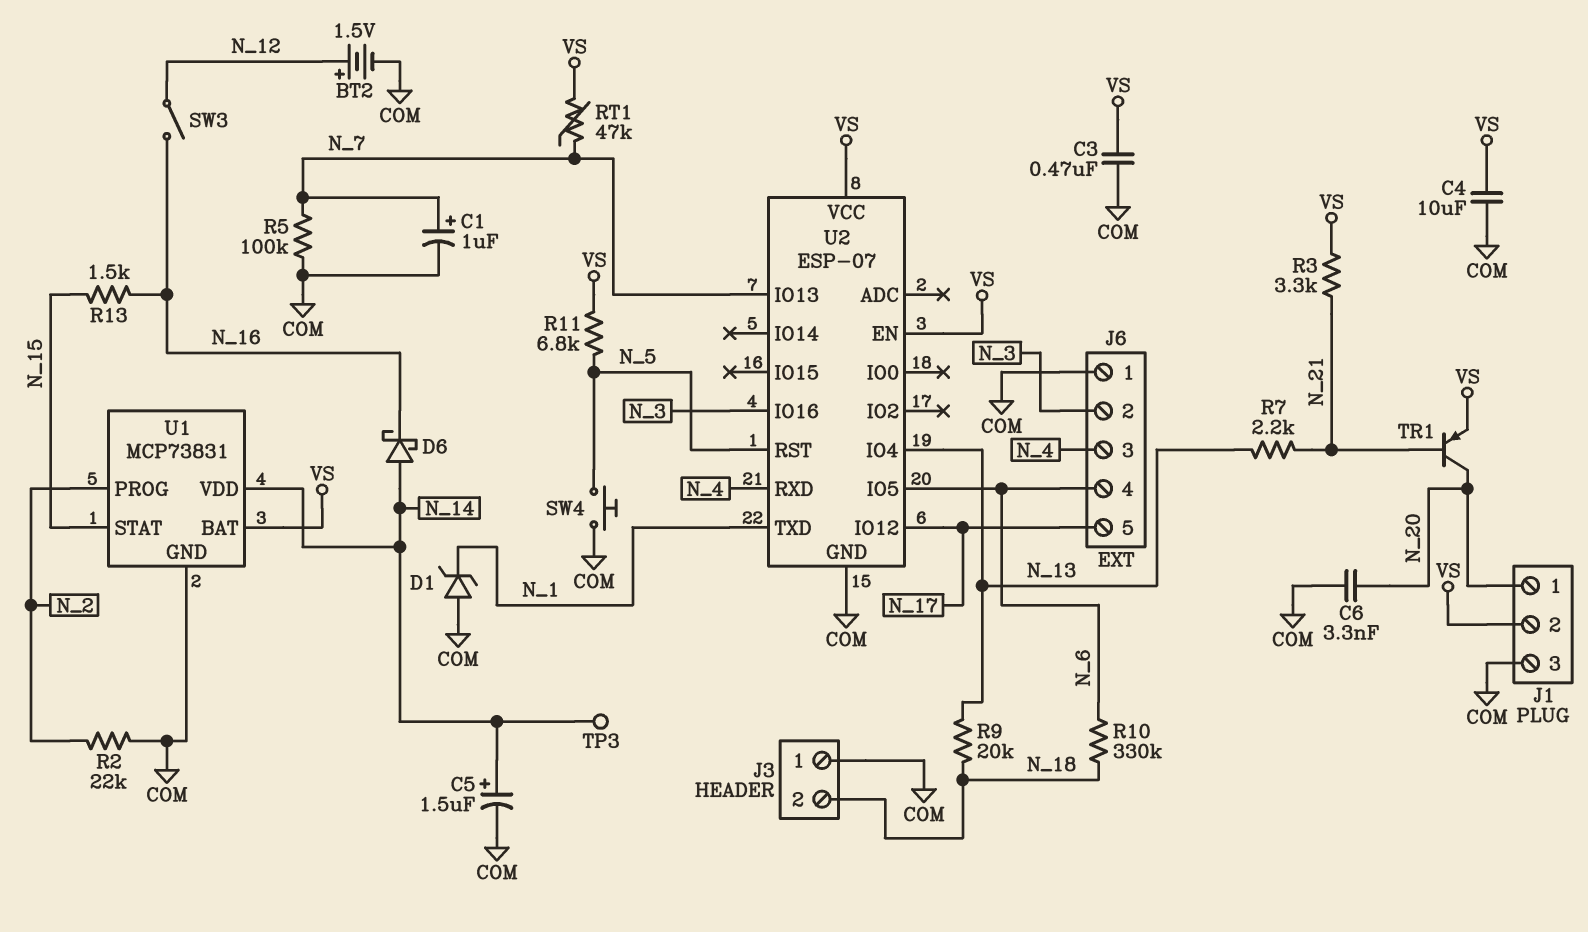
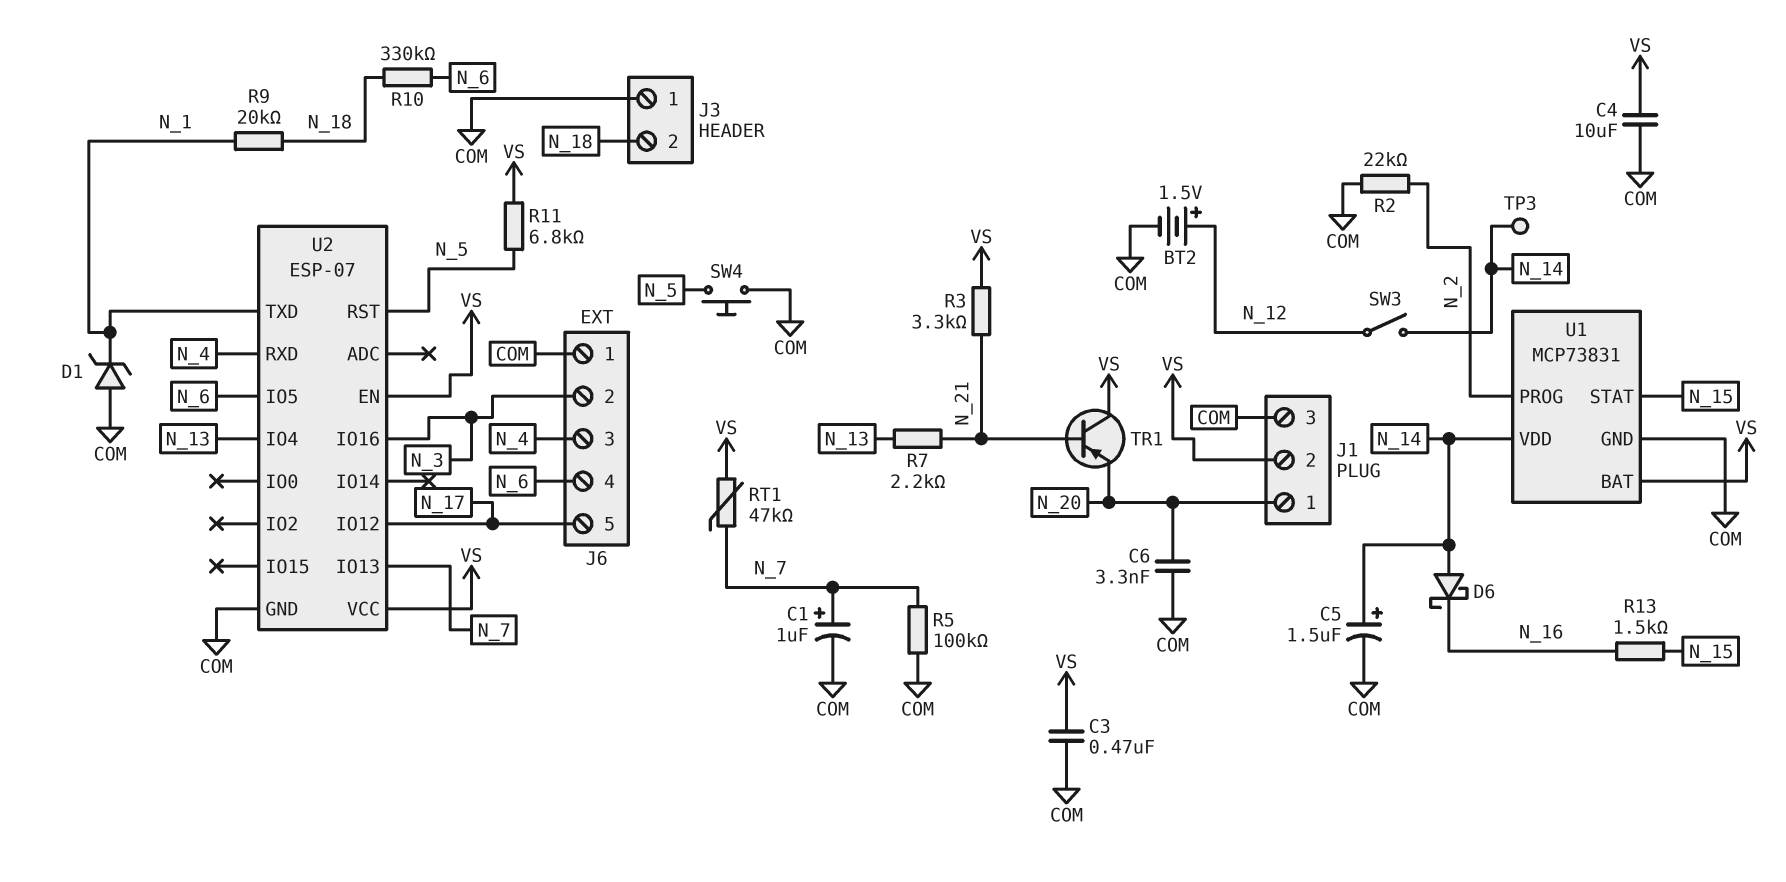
R9: 20k (N_13, N_18) -> 20k (N_1, N_18)
SW3: switch (N_12, N_16) -> switch (N_12, N_14)
TR1: PNP (B N_21, C N_20, E VS) -> PNP (B N_21, C VS, E N_20)

